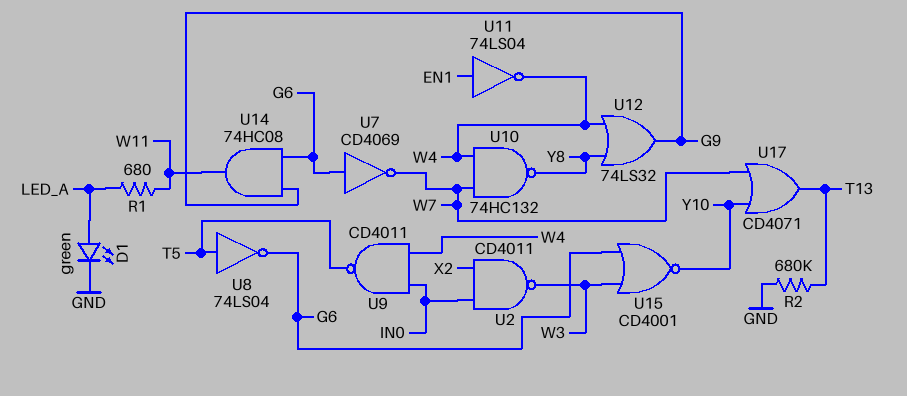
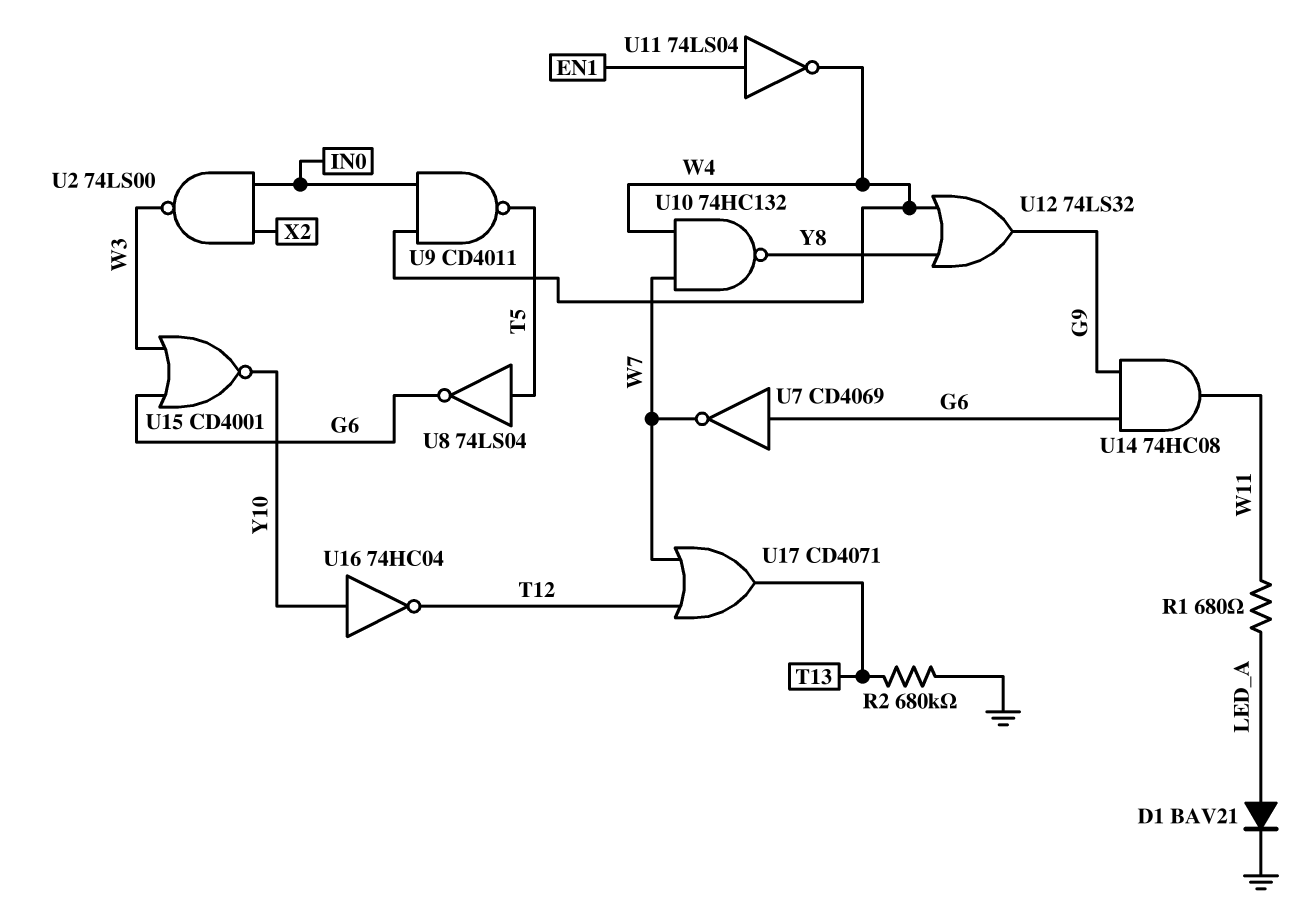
D1: LED green (A LED_A, K GND) -> diode BAV21 (A LED_A, K GND)
U2: NAND CD4011 (in IN0, in X2, out W3) -> NAND 74LS00 (in IN0, in X2, out W3)
U16: none -> NOT 74HC04 (in Y10, out T12)
U17: OR CD4071 (in W7, in Y10, out T13) -> OR CD4071 (in T12, in W7, out T13)

